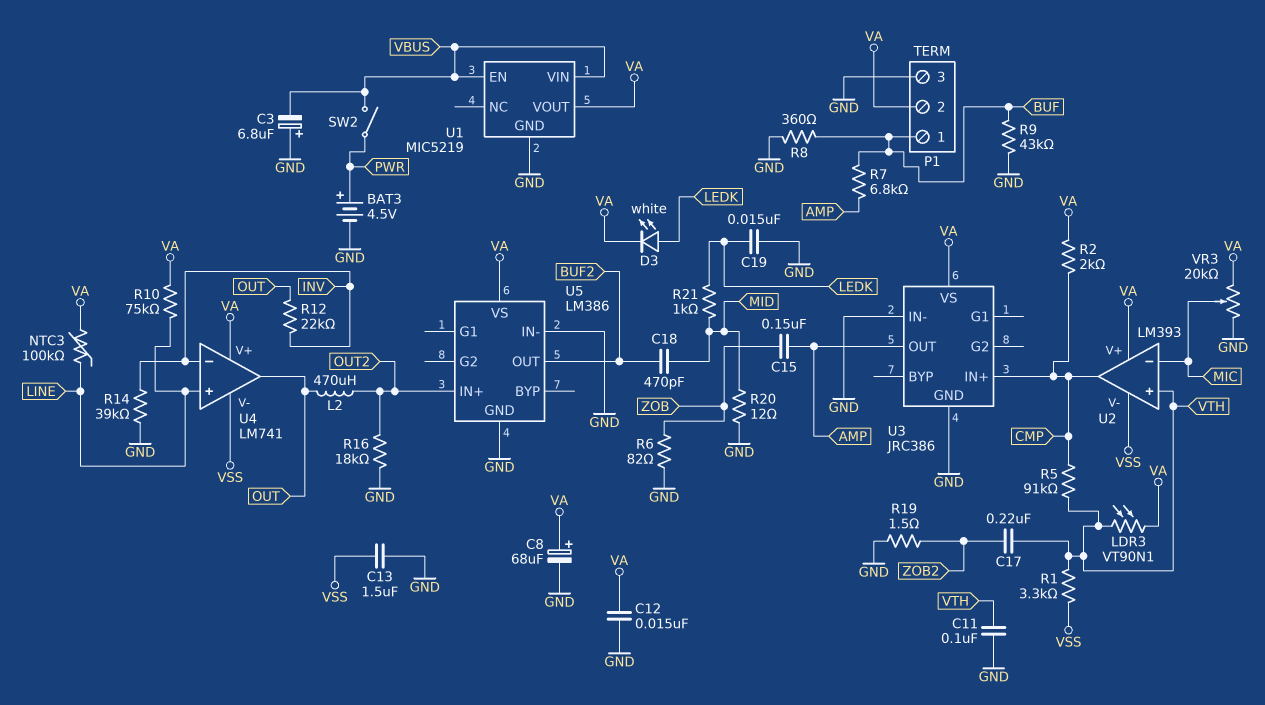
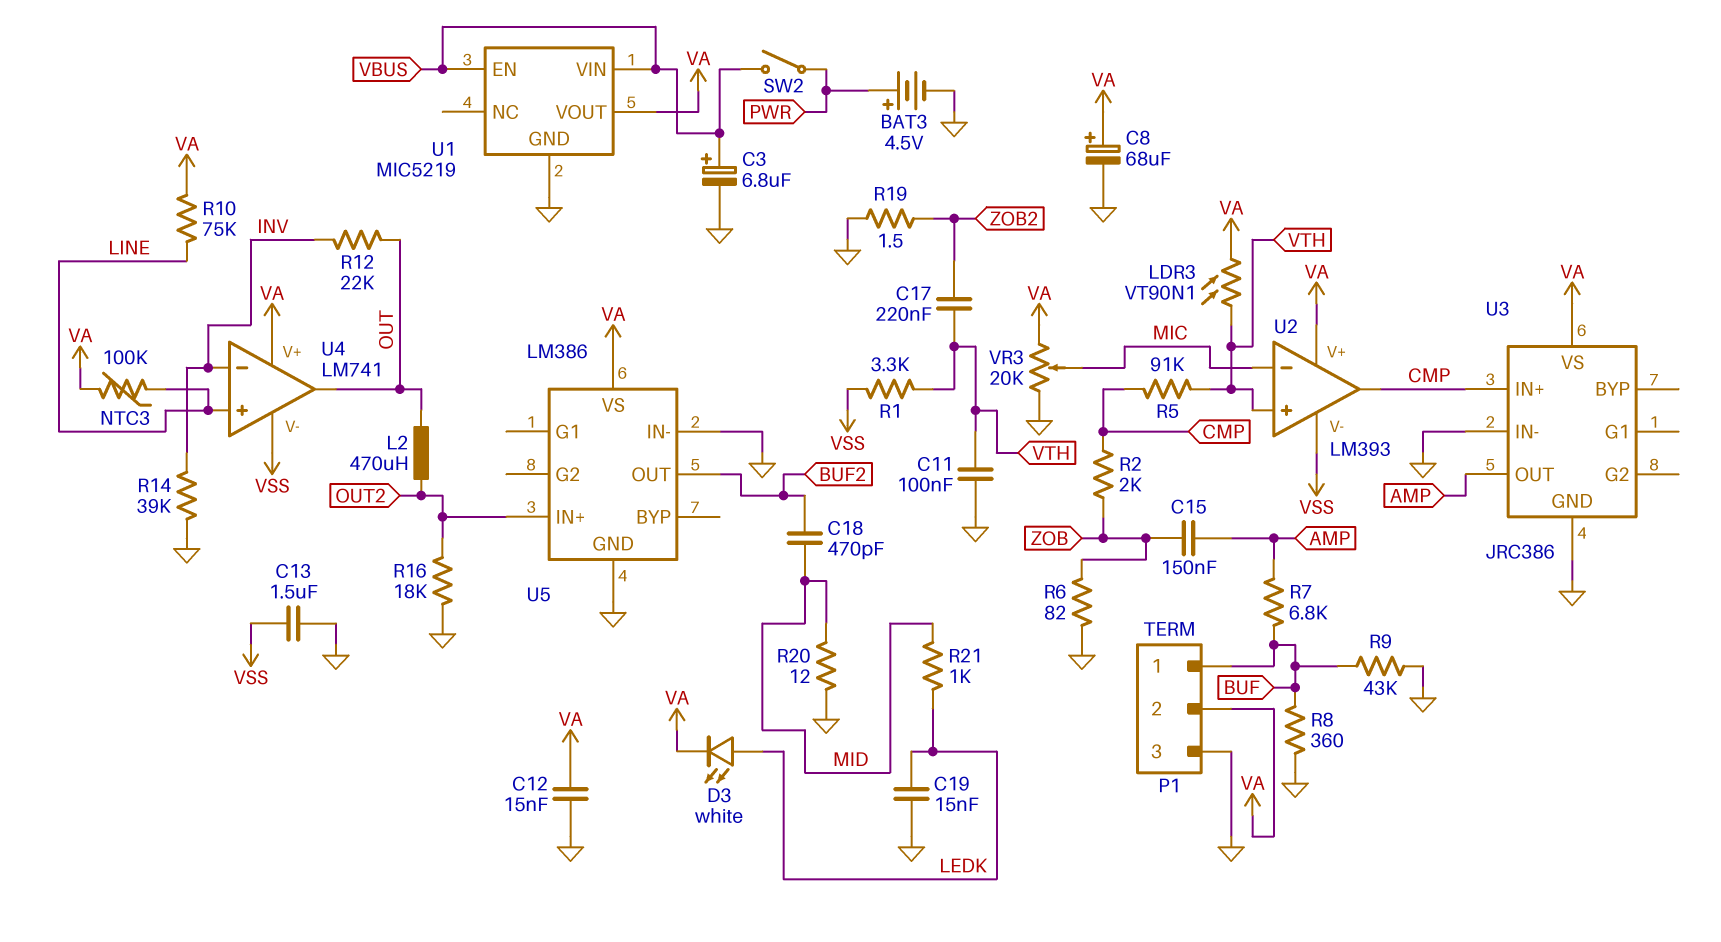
C3: 6.8uF (plus GND, minus VBUS) -> 6.8uF (plus VBUS, minus GND)
R2: 2k (CMP, VA) -> 2k (CMP, ZOB)

